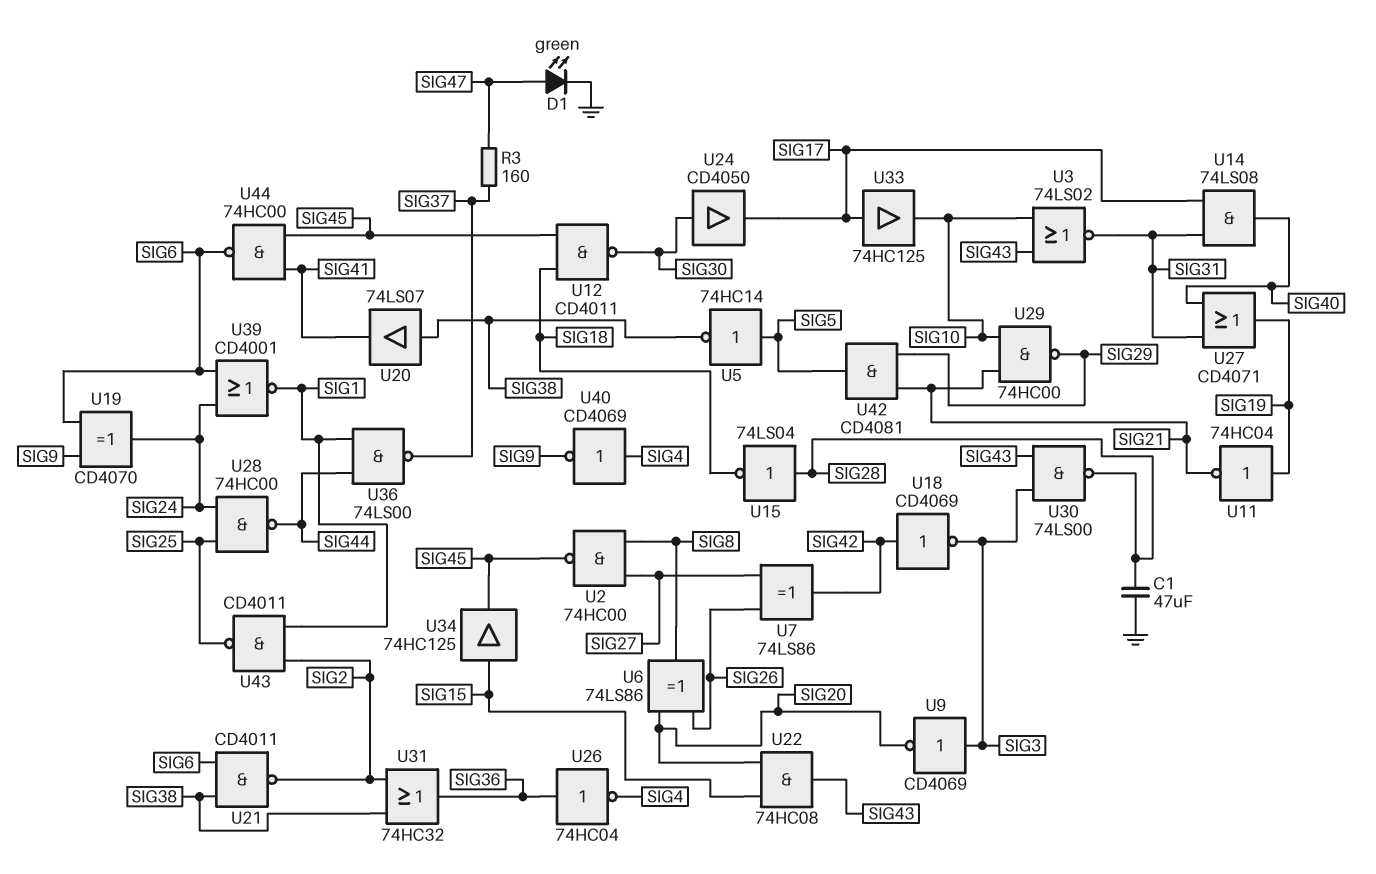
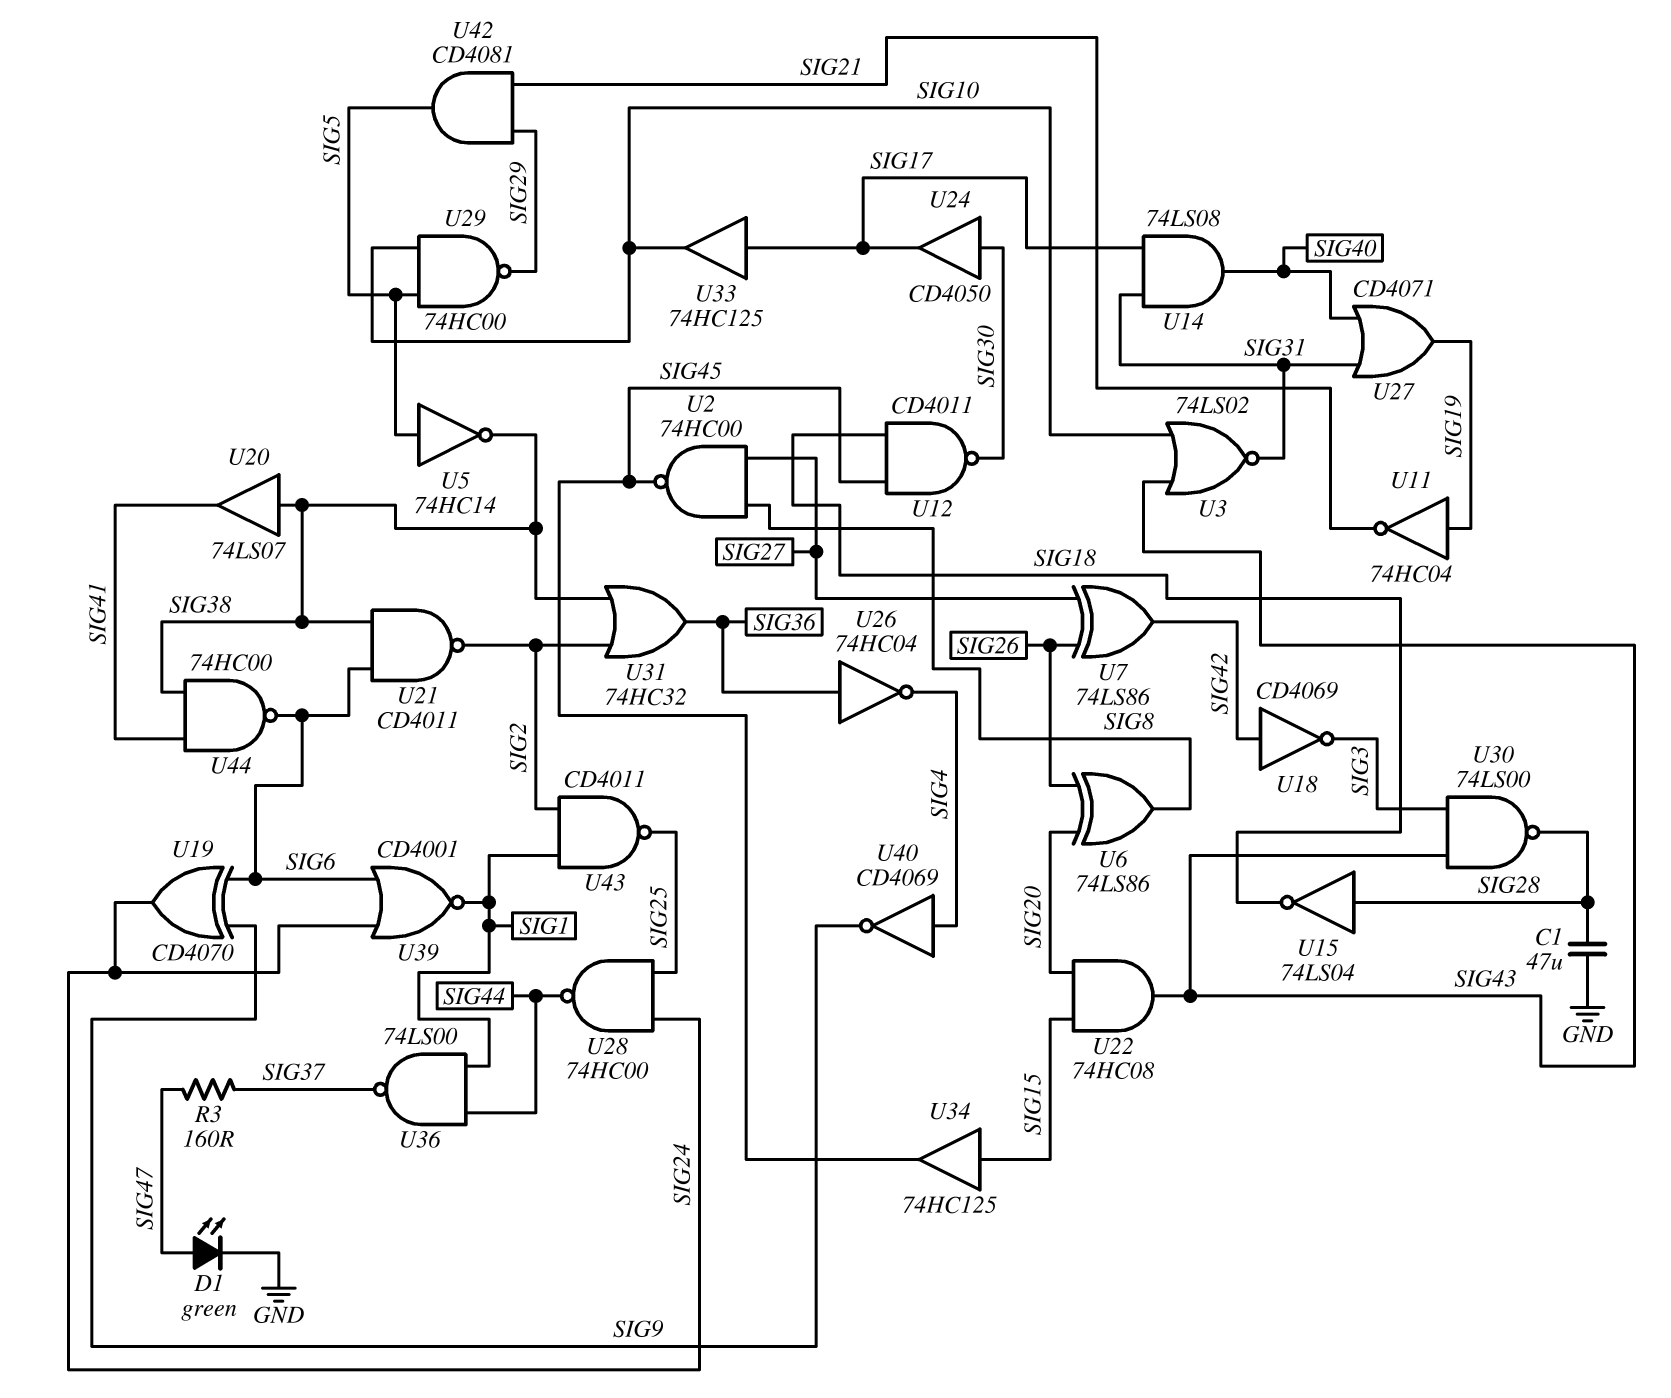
U9: NOT CD4069 (in SIG3, out SIG20) -> none
U29: NAND 74HC00 (in SIG10, in SIG21, out SIG29) -> NAND 74HC00 (in SIG5, in SIG10, out SIG29)
U44: NAND 74HC00 (in SIG41, in SIG45, out SIG6) -> NAND 74HC00 (in SIG38, in SIG41, out SIG6)

